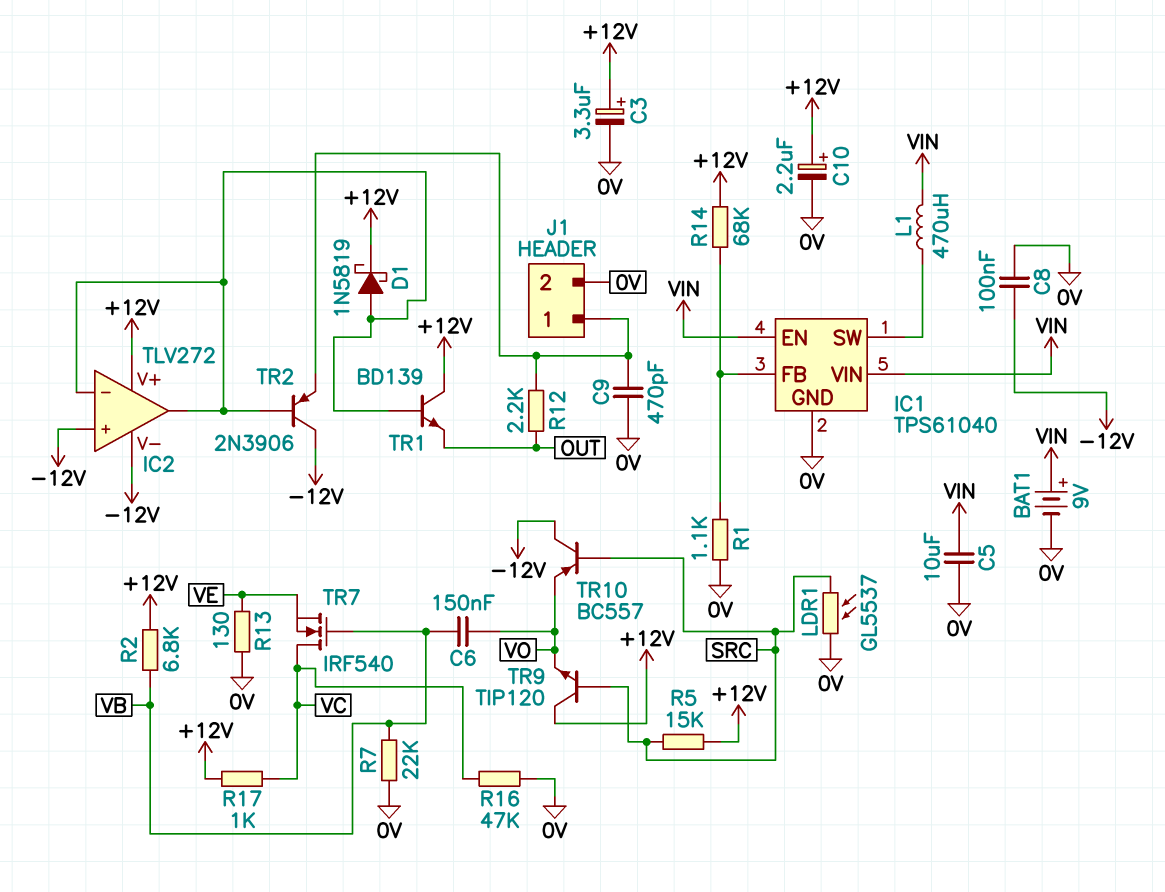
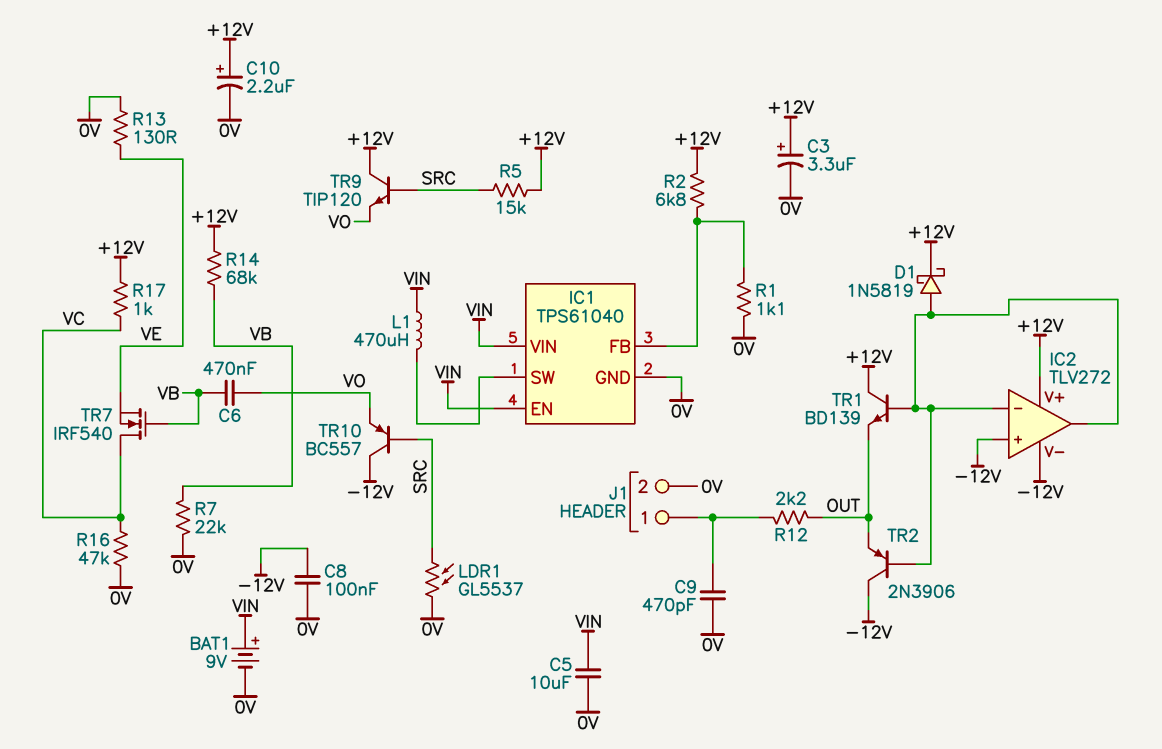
C6: 150nF (VB, VO) -> 470nF (VB, VO)
R2: 6.8k (+12V, VB) -> 6.8k (+12V, IC1/FB)
R14: 68k (+12V, IC1/FB) -> 68k (+12V, VB)
TR2: PNP 2N3906 (B IC2/in-, C -12V, E J1/1) -> PNP 2N3906 (B IC2/in-, C -12V, E OUT)

